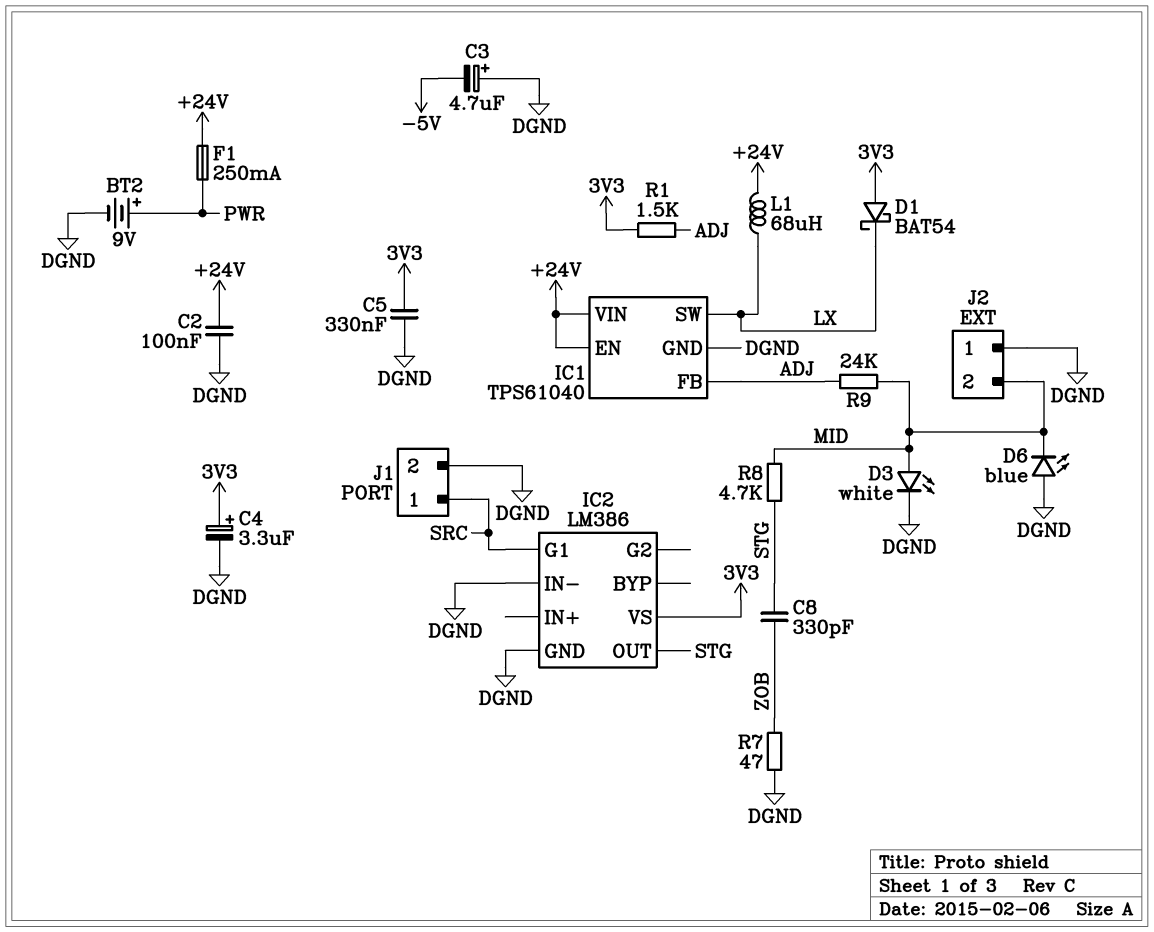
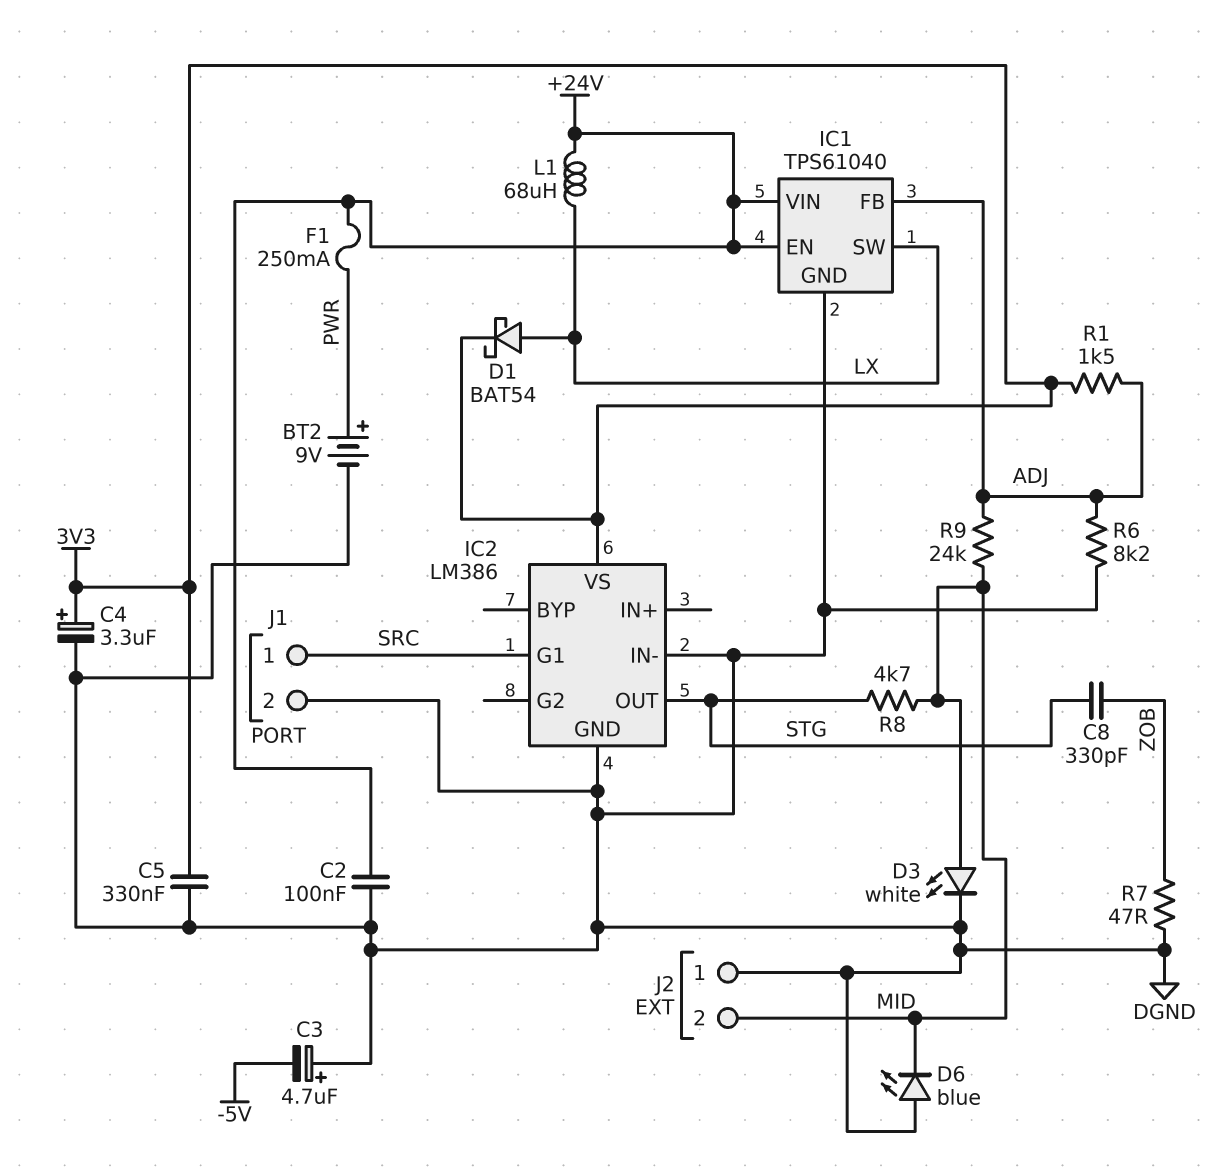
D1: schottky BAT54 (A 3V3, K LX) -> schottky BAT54 (A LX, K 3V3)
R6: none -> 8.2k (ADJ, DGND)

